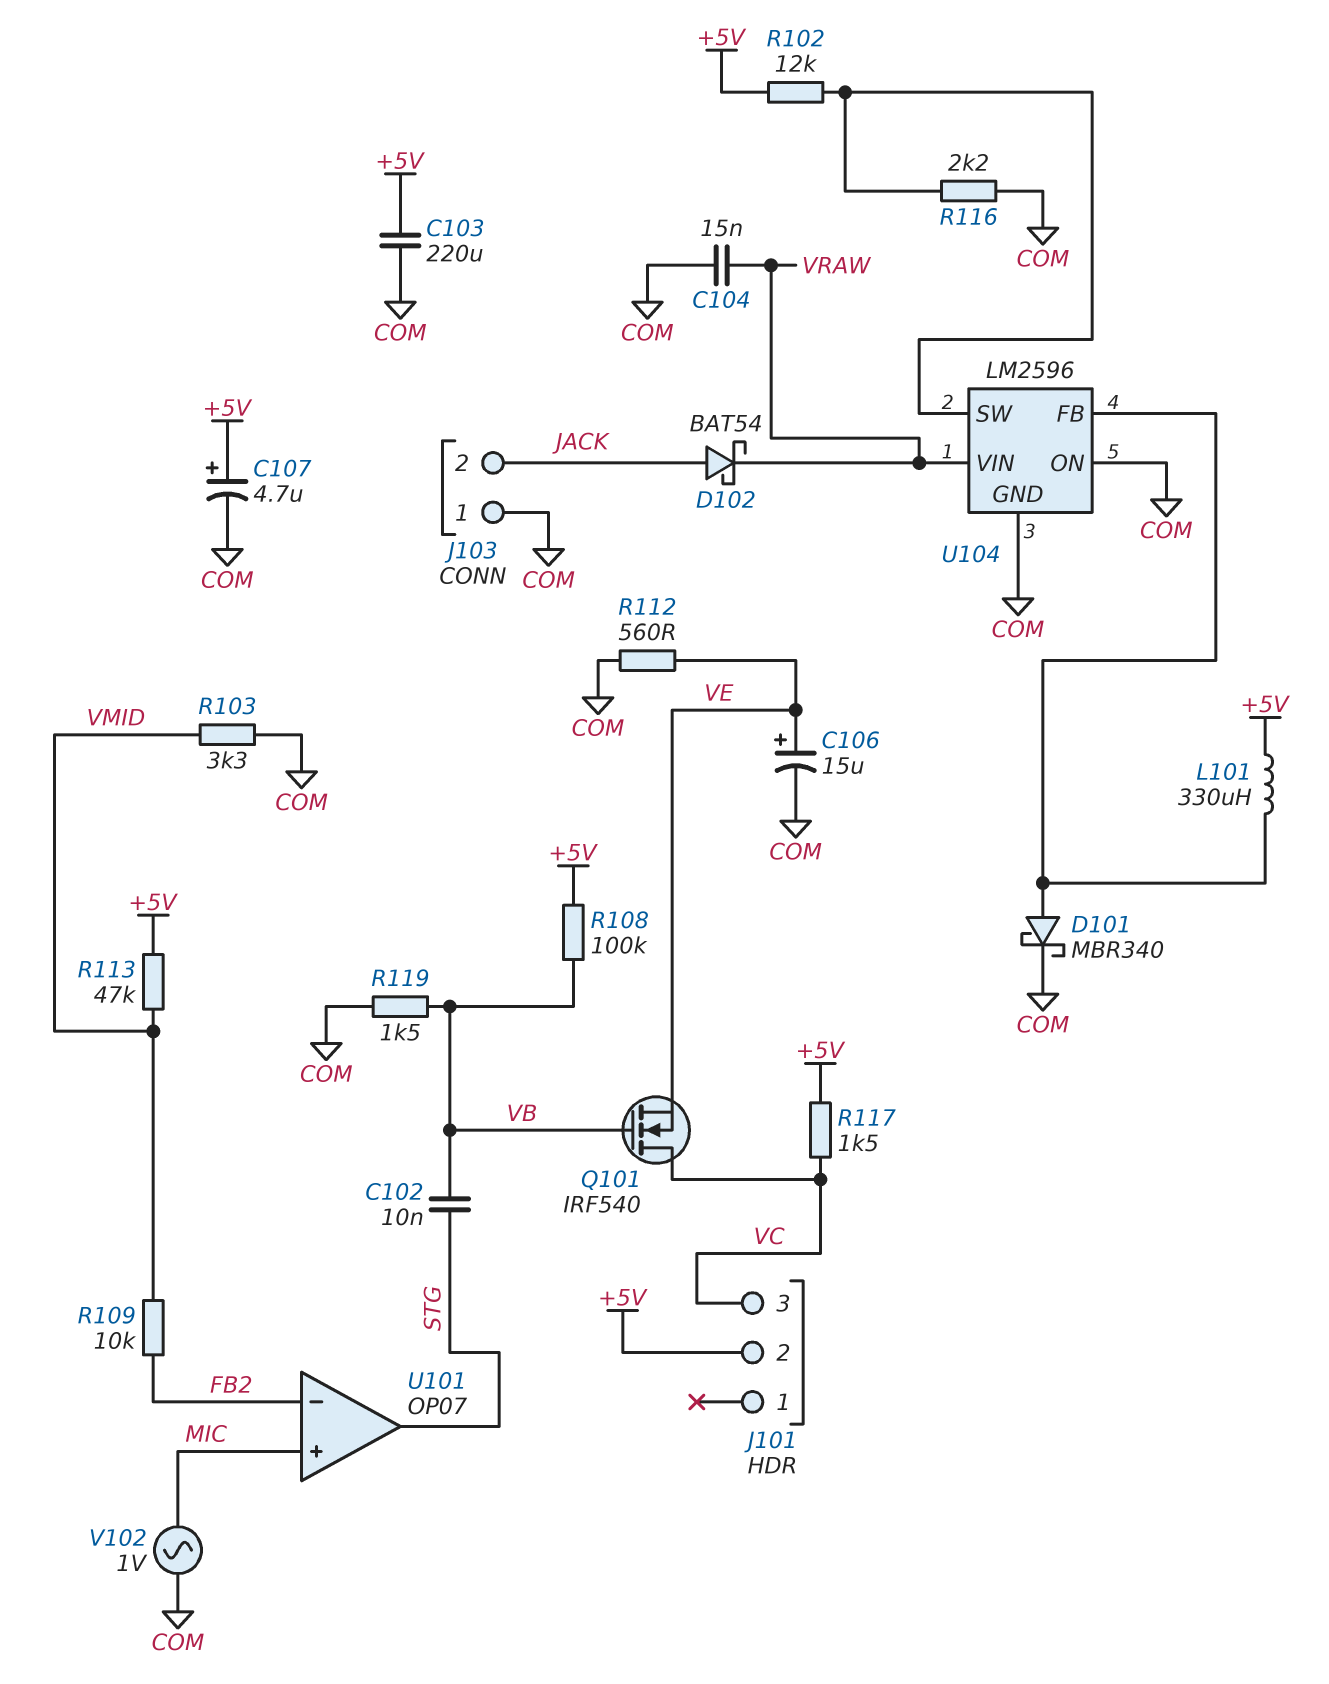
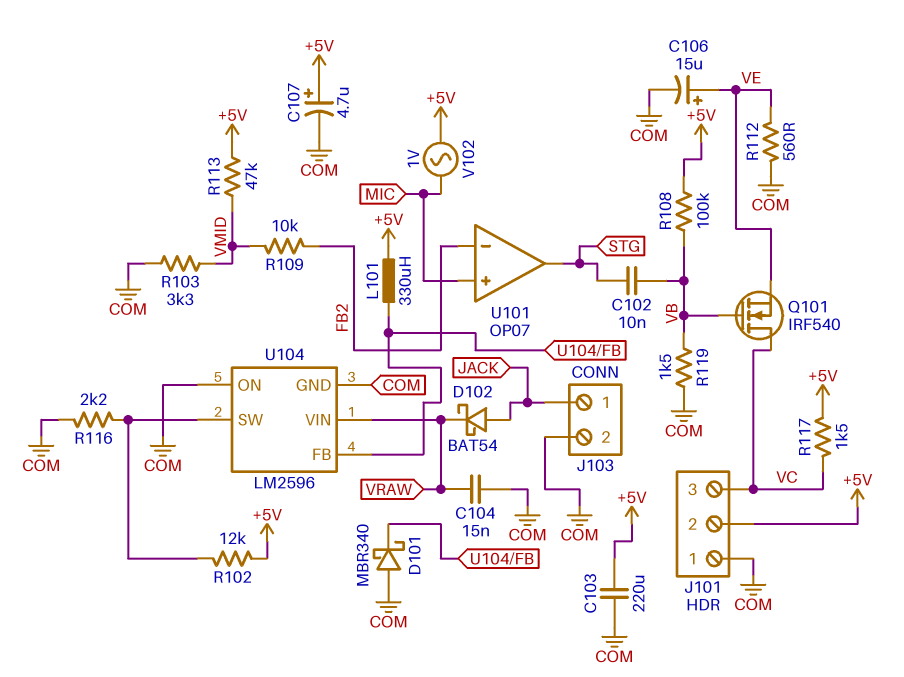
D101: schottky MBR340 (A U104/FB, K COM) -> schottky MBR340 (A COM, K U104/FB)
J101 pin 1: none -> COM
J103 pin 1: COM -> JACK
J103 pin 2: JACK -> COM
V102: AC 1V (COM, MIC) -> AC 1V (+5V, MIC)

